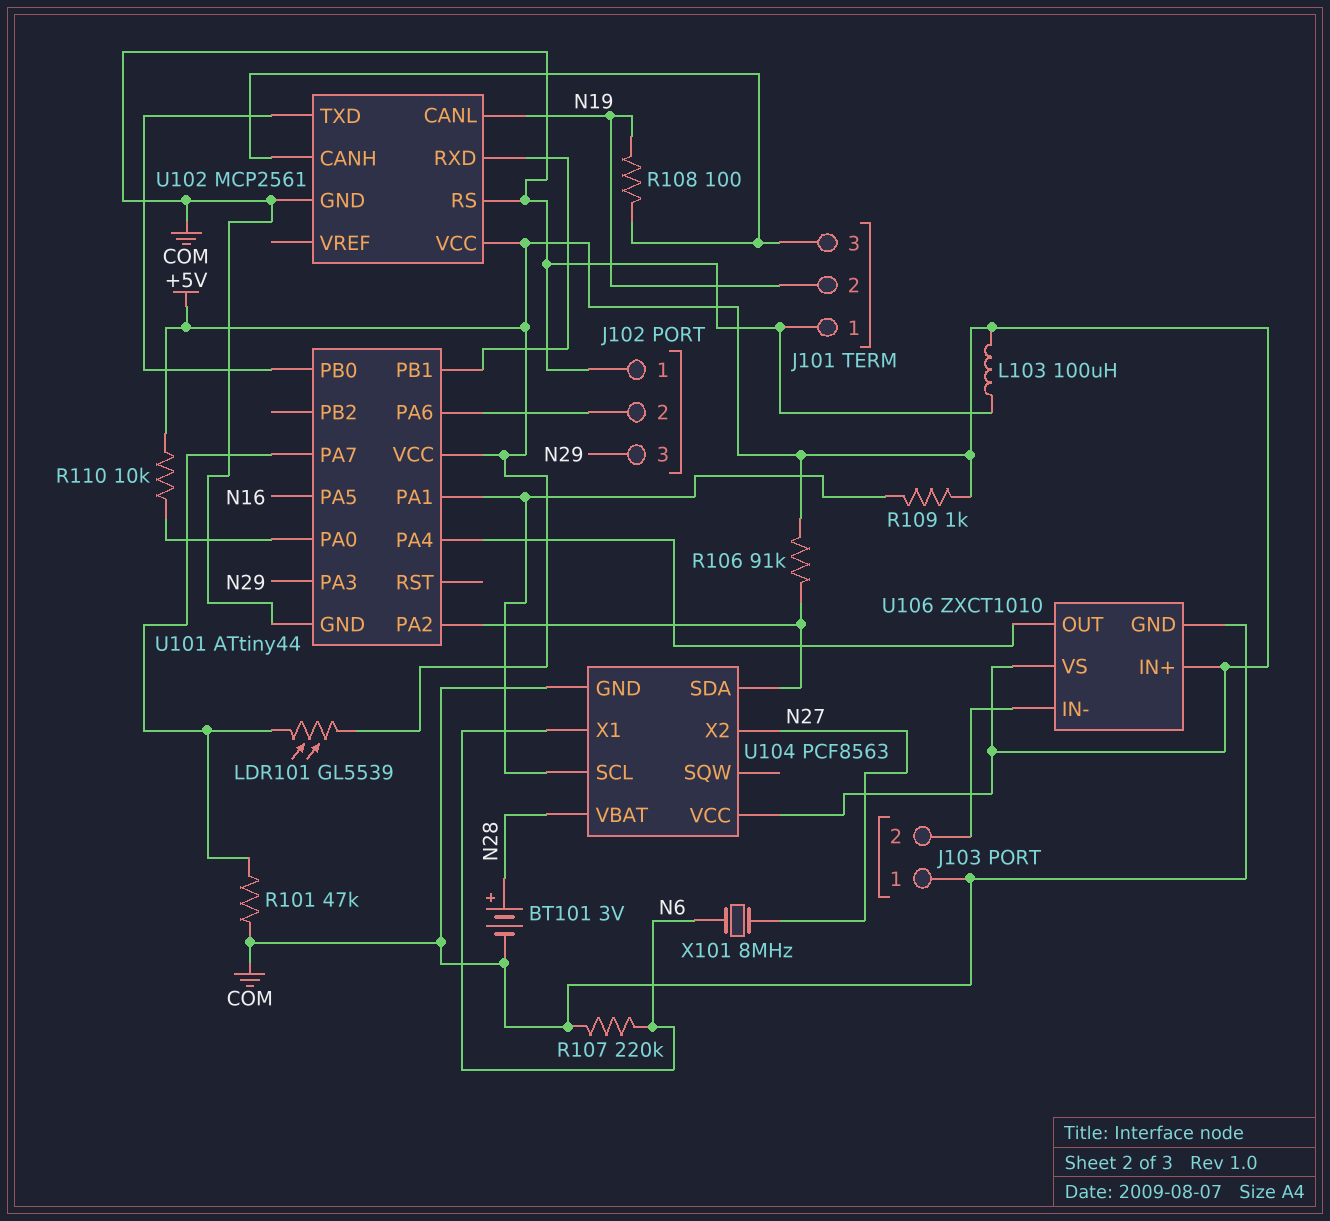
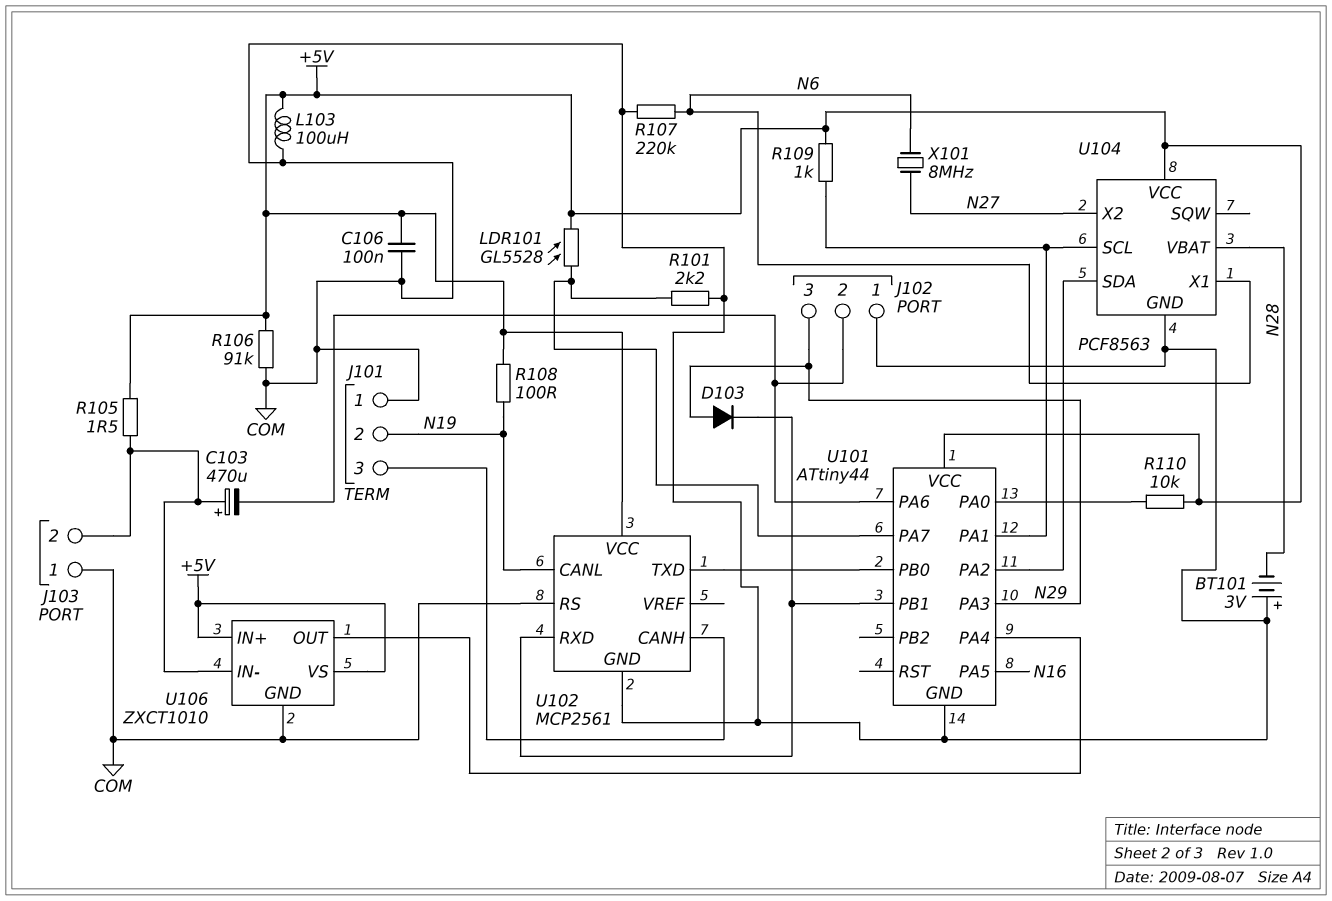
BT101: 3V (plus N28, minus COM) -> 3V (plus COM, minus N28)
C103: none -> 470uF (plus J103/2, minus J102/2)
C106: none -> 100nF (+5V, COM)
D103: none -> diode (A N29, K U101/PB1)
LDR101: GL5539 (+5V, U101/PA7) -> GL5528 (+5V, U101/PA7)
R101: 47k (COM, U101/PA7) -> 2.2k (COM, U101/PA7)
R105: none -> 1.5 (+5V, J103/2)
R106: 91k (+5V, U101/PA2) -> 91k (+5V, COM)
R108: 100 (J101/3, N19) -> 100 (+5V, N19)

